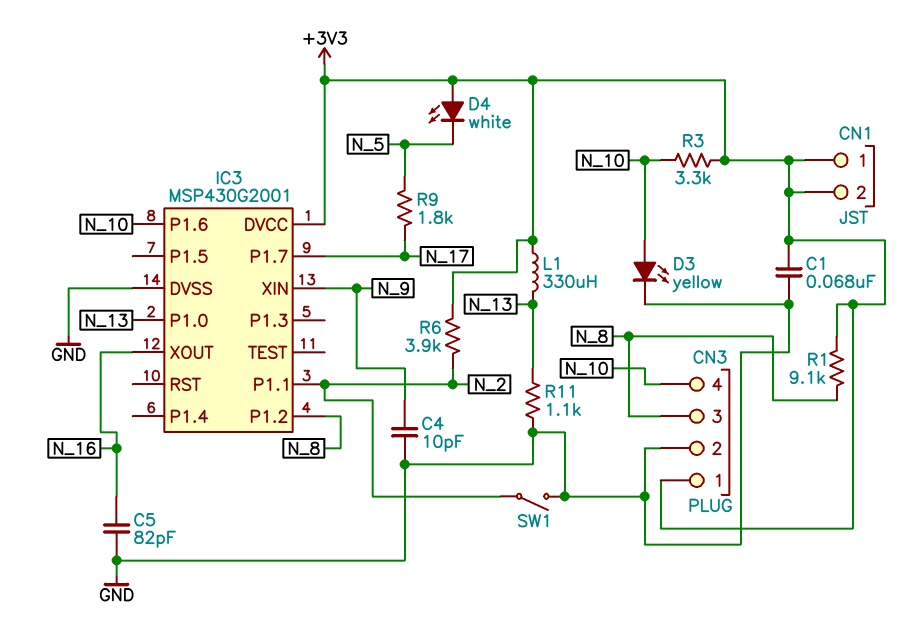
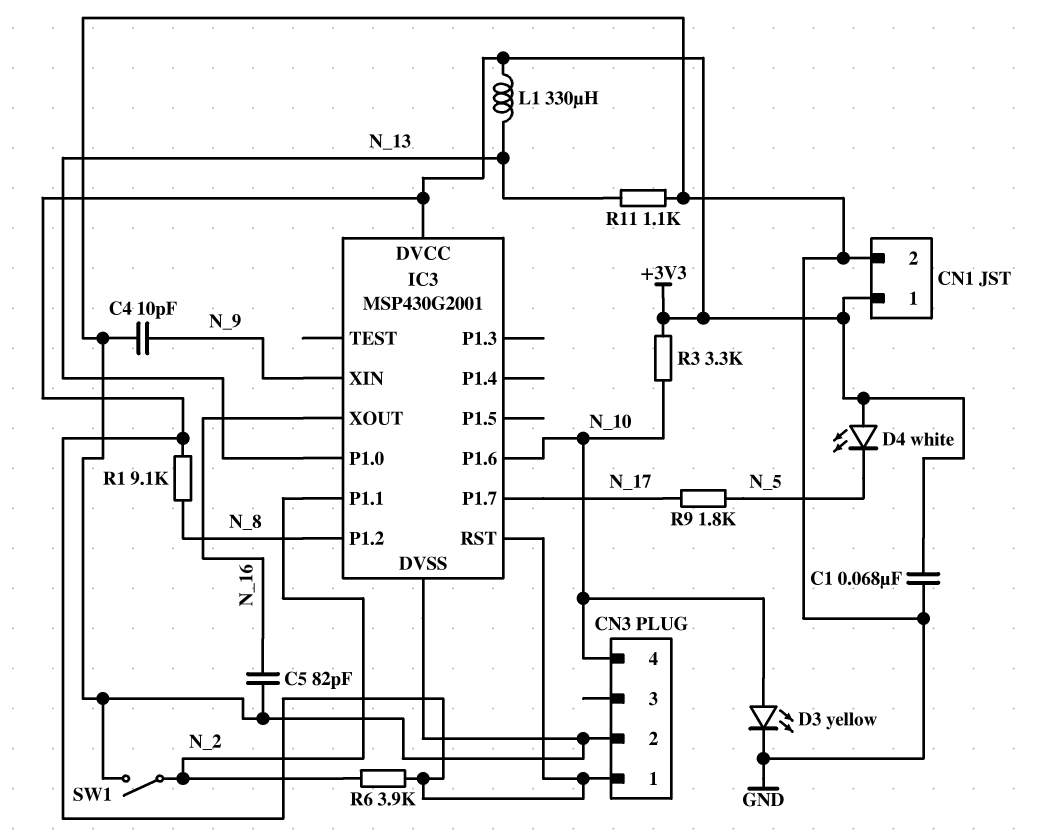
CN1 pin 2: +3V3 -> GND
CN3 pin 3: N_8 -> none
IC3 pin RST: none -> +3V3

